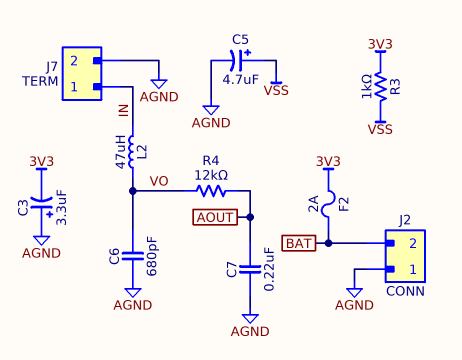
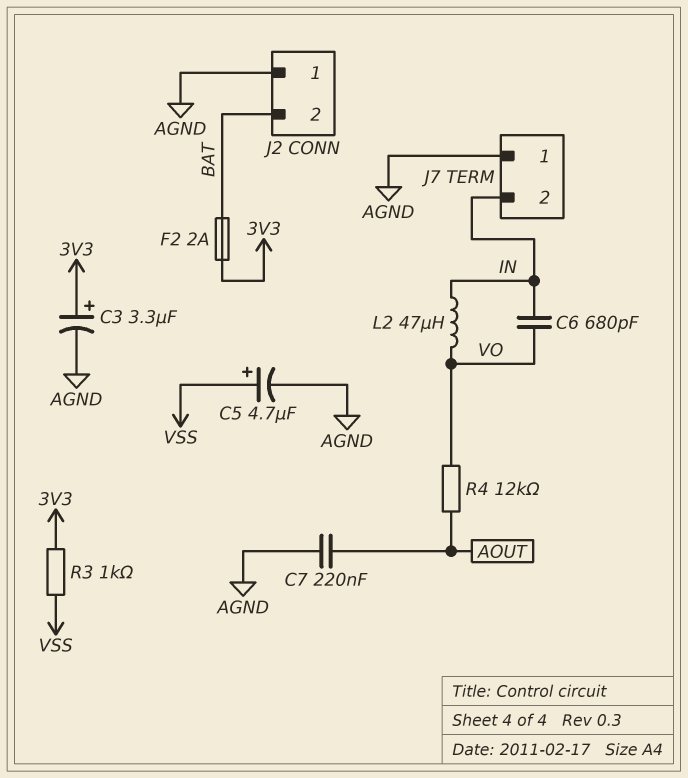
C3: 3.3uF (plus AGND, minus 3V3) -> 3.3uF (plus 3V3, minus AGND)
C6: 680pF (AGND, VO) -> 680pF (IN, VO)
J7 pin 1: IN -> AGND
J7 pin 2: AGND -> IN

